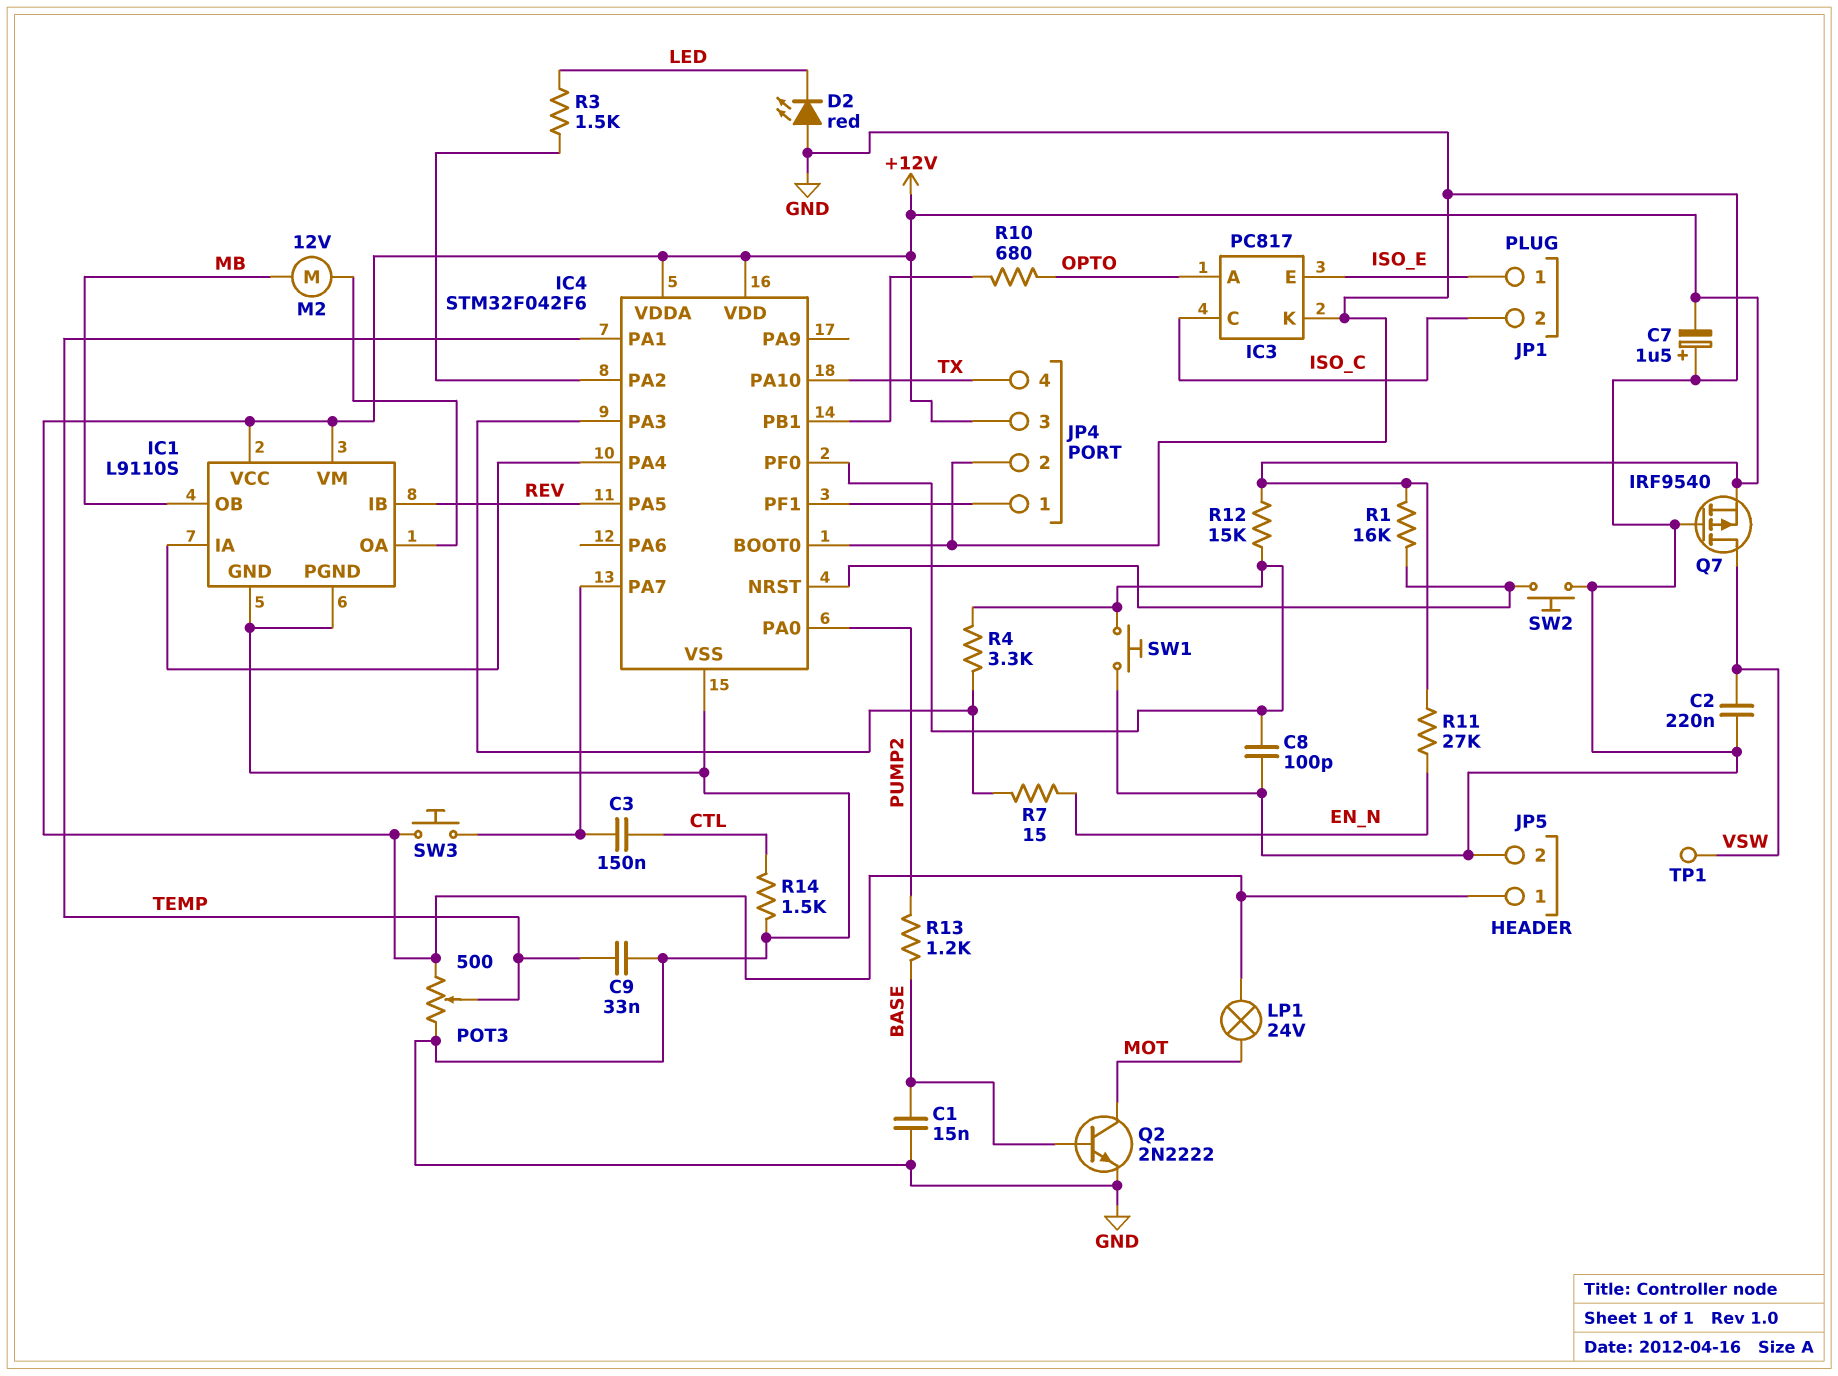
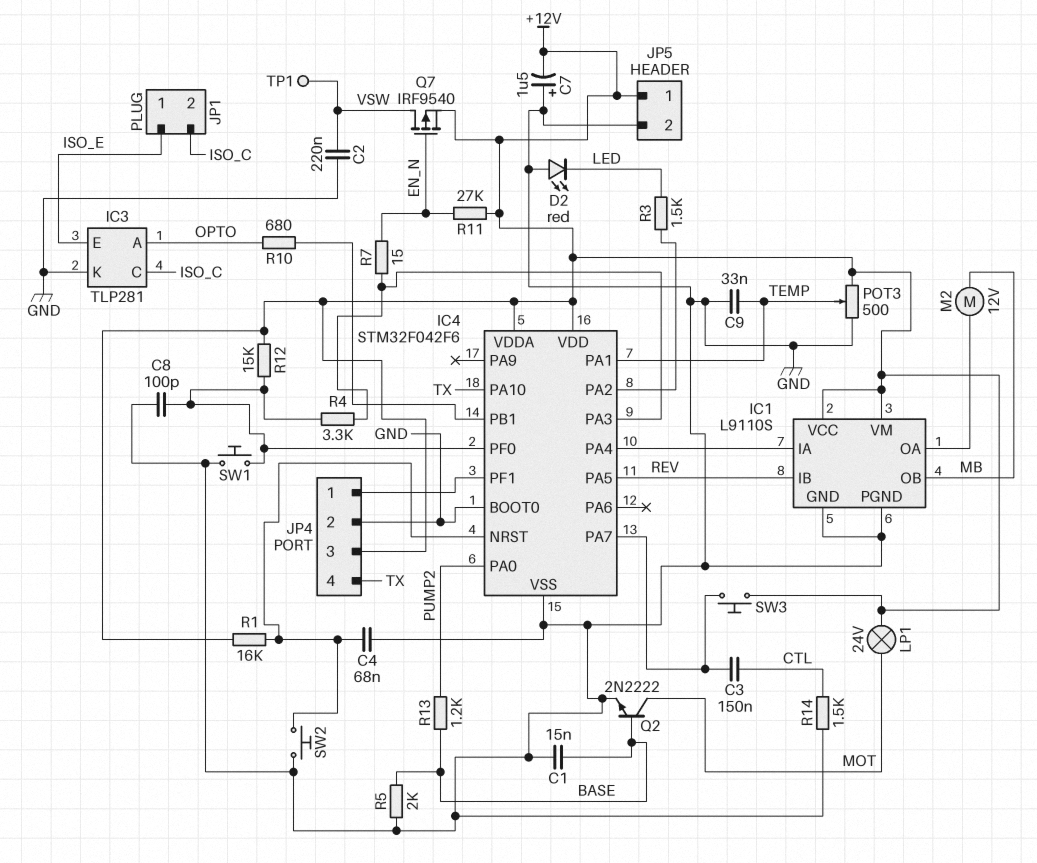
C4: none -> 68nF (GND, IC4/NRST)
IC3: PC817 -> TLP281
Q7: PMOS IRF9540 (G GND, D VSW, S +12V) -> PMOS IRF9540 (G EN_N, D VSW, S +12V)
R5: none -> 2k (BASE, GND)

